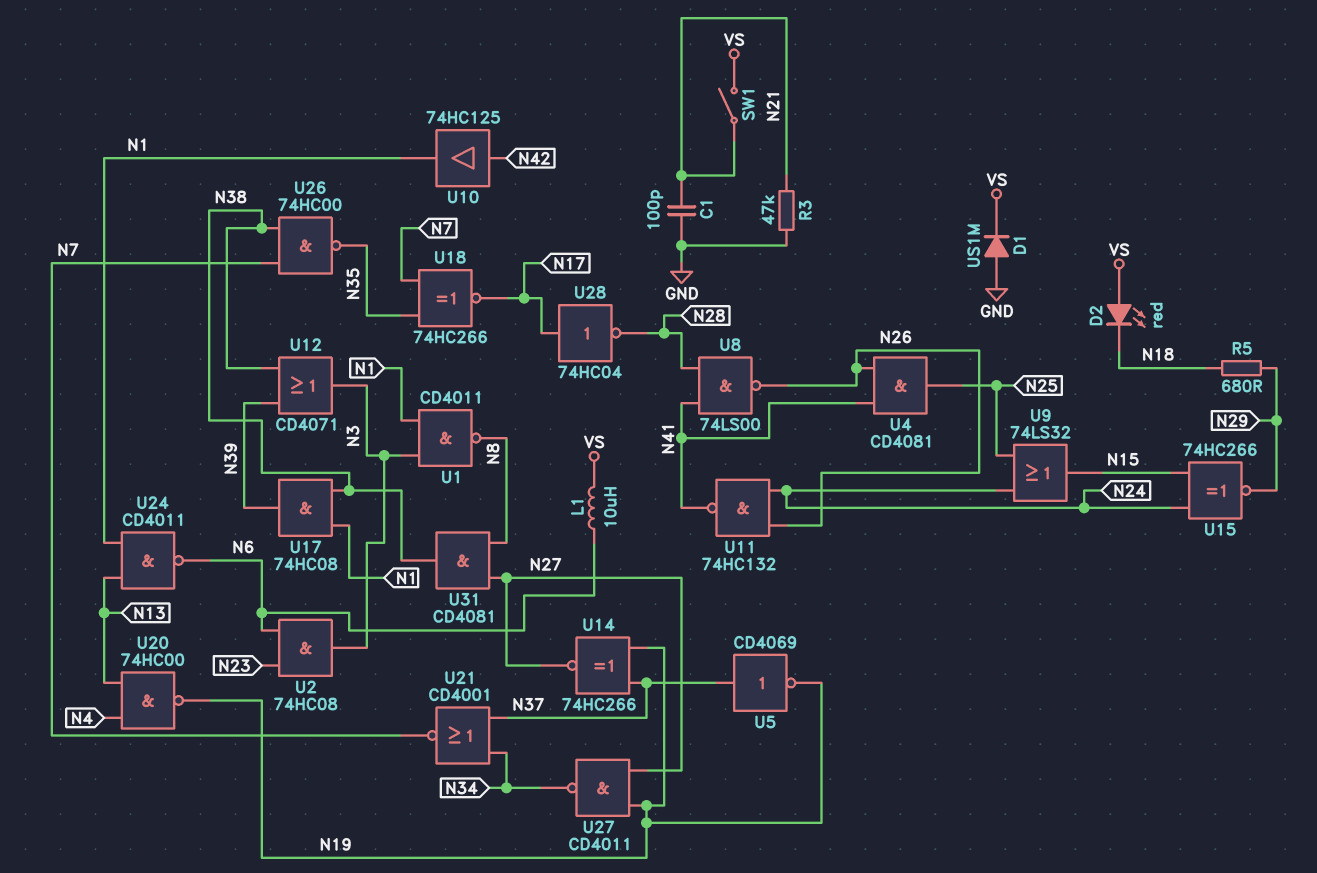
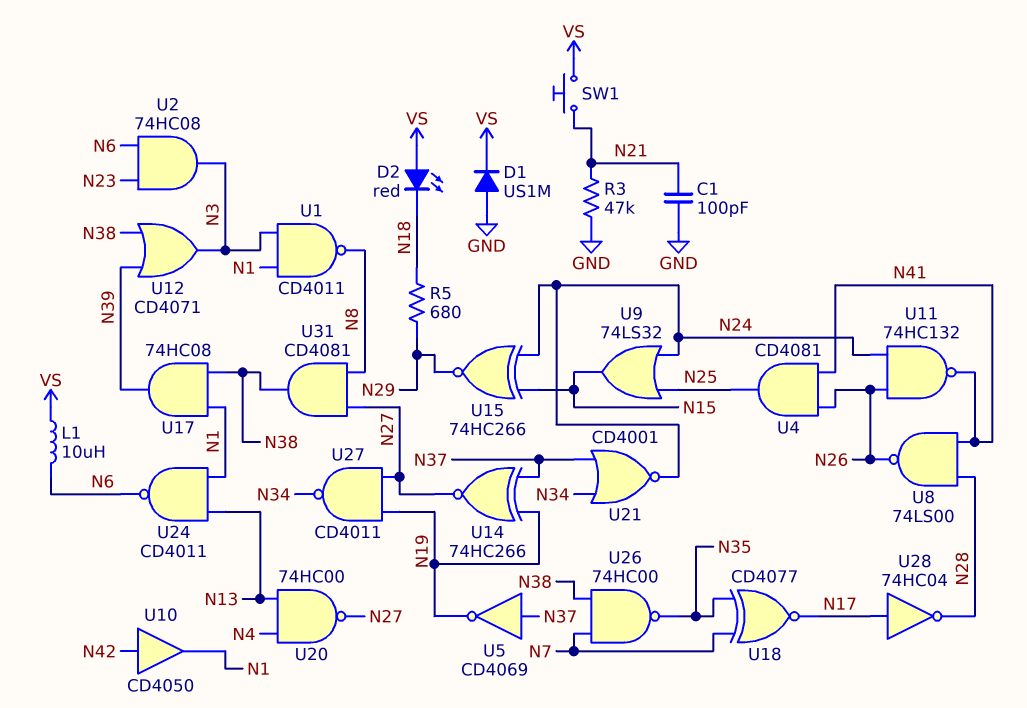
SW1: switch (N21, VS) -> button (N21, VS)
U10: buffer 74HC125 (in N42, out N1) -> buffer CD4050 (in N42, out N1)
U18: XNOR 74HC266 (in N7, in N35, out N17) -> XNOR CD4077 (in N7, in N35, out N17)
U20: NAND 74HC00 (in N4, in N13, out N19) -> NAND 74HC00 (in N4, in N13, out N27)
U21: NOR CD4001 (in N34, in N37, out N7) -> NOR CD4001 (in N34, in N37, out N24)

